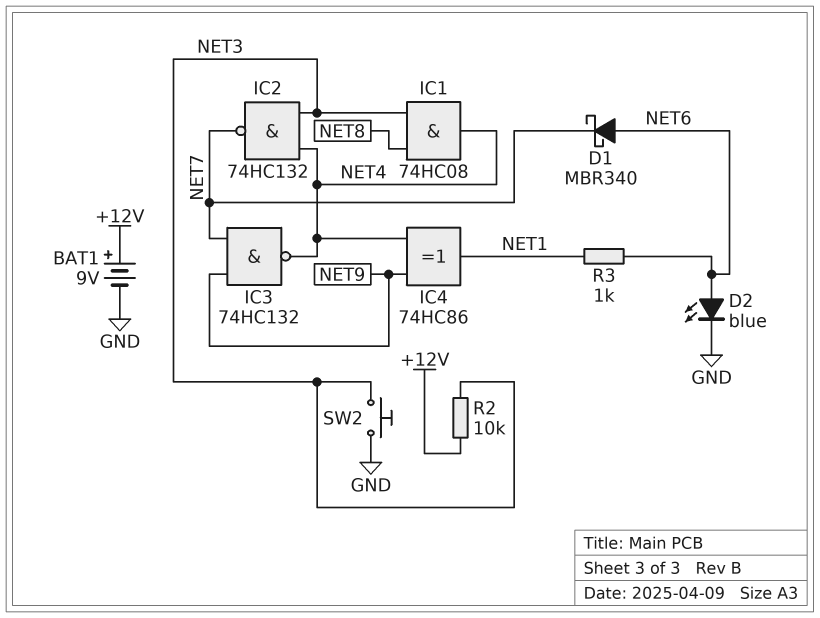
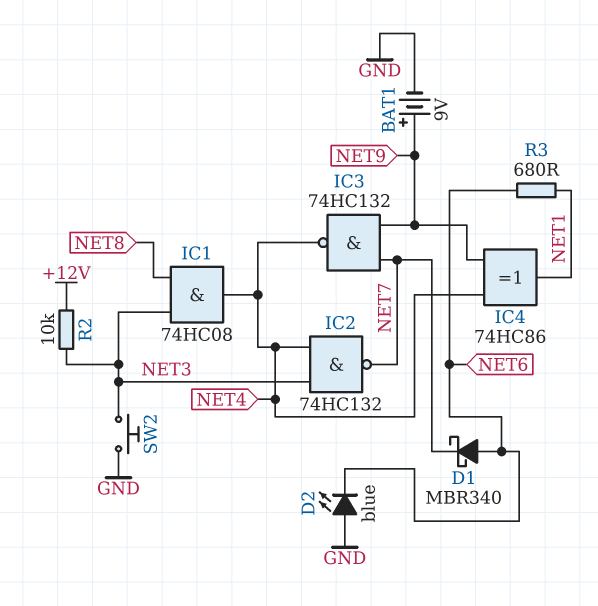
BAT1: 9V (plus +12V, minus GND) -> 9V (plus NET9, minus GND)
D2: LED blue (A NET6, K GND) -> LED blue (A GND, K NET6)
R3: 1k (NET1, NET6) -> 680 (NET1, NET6)

